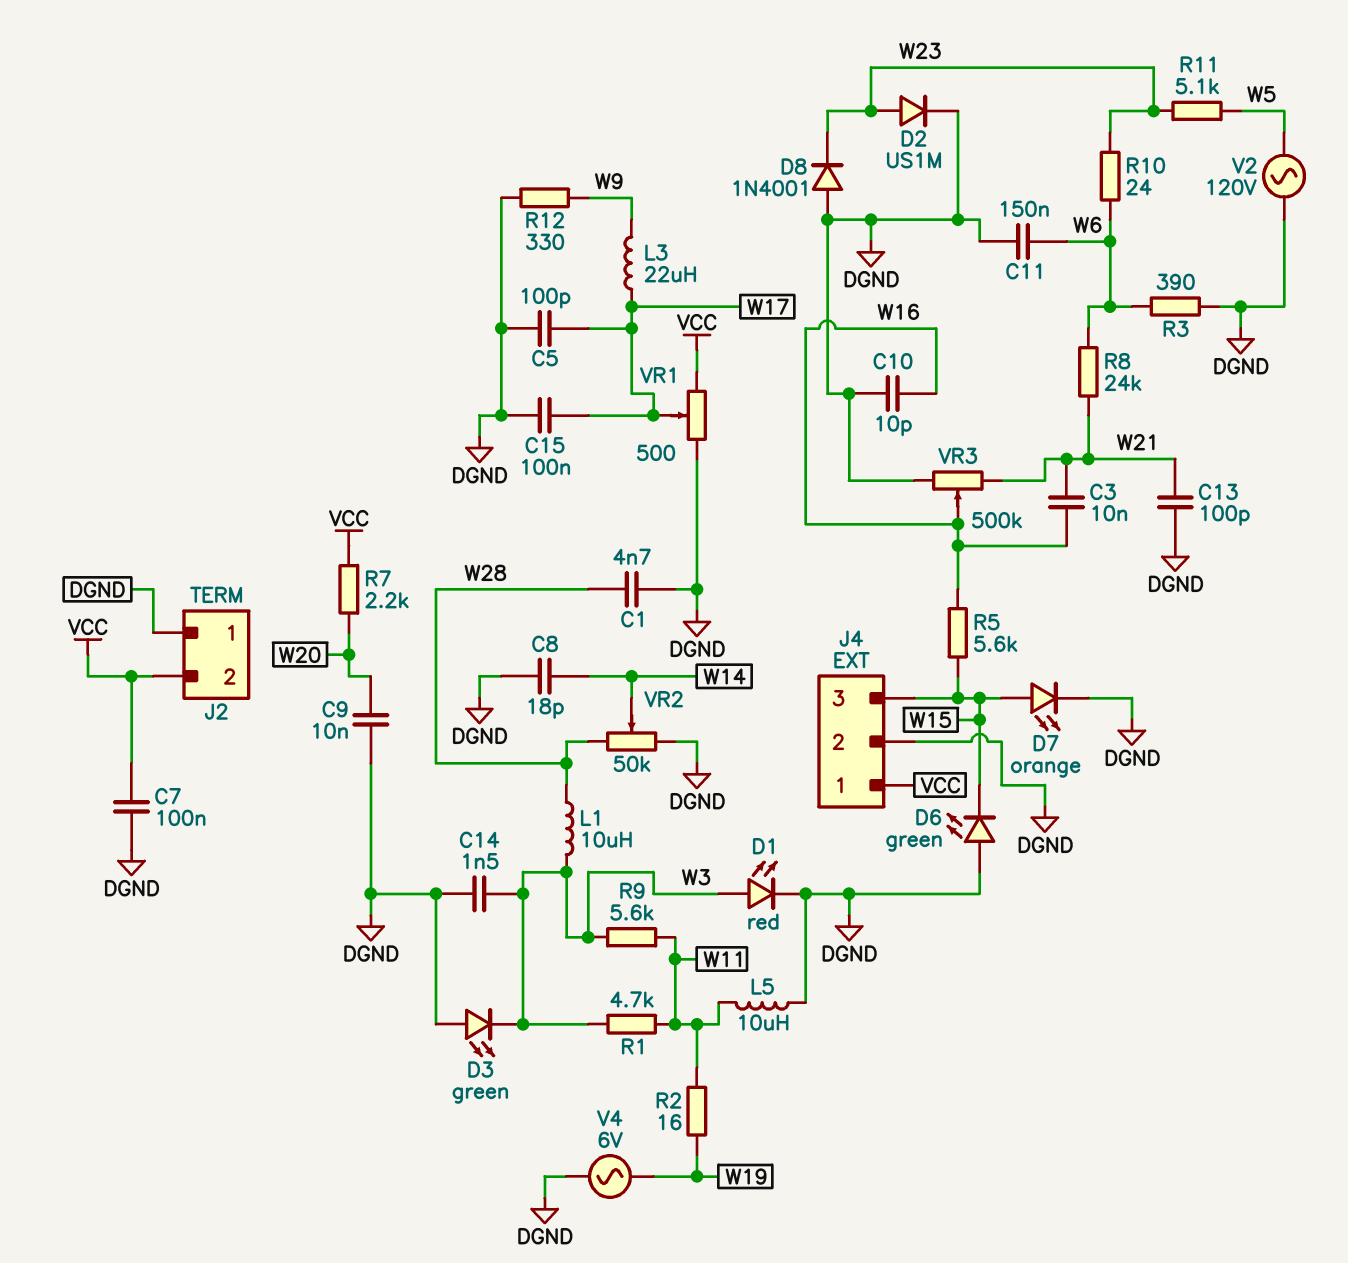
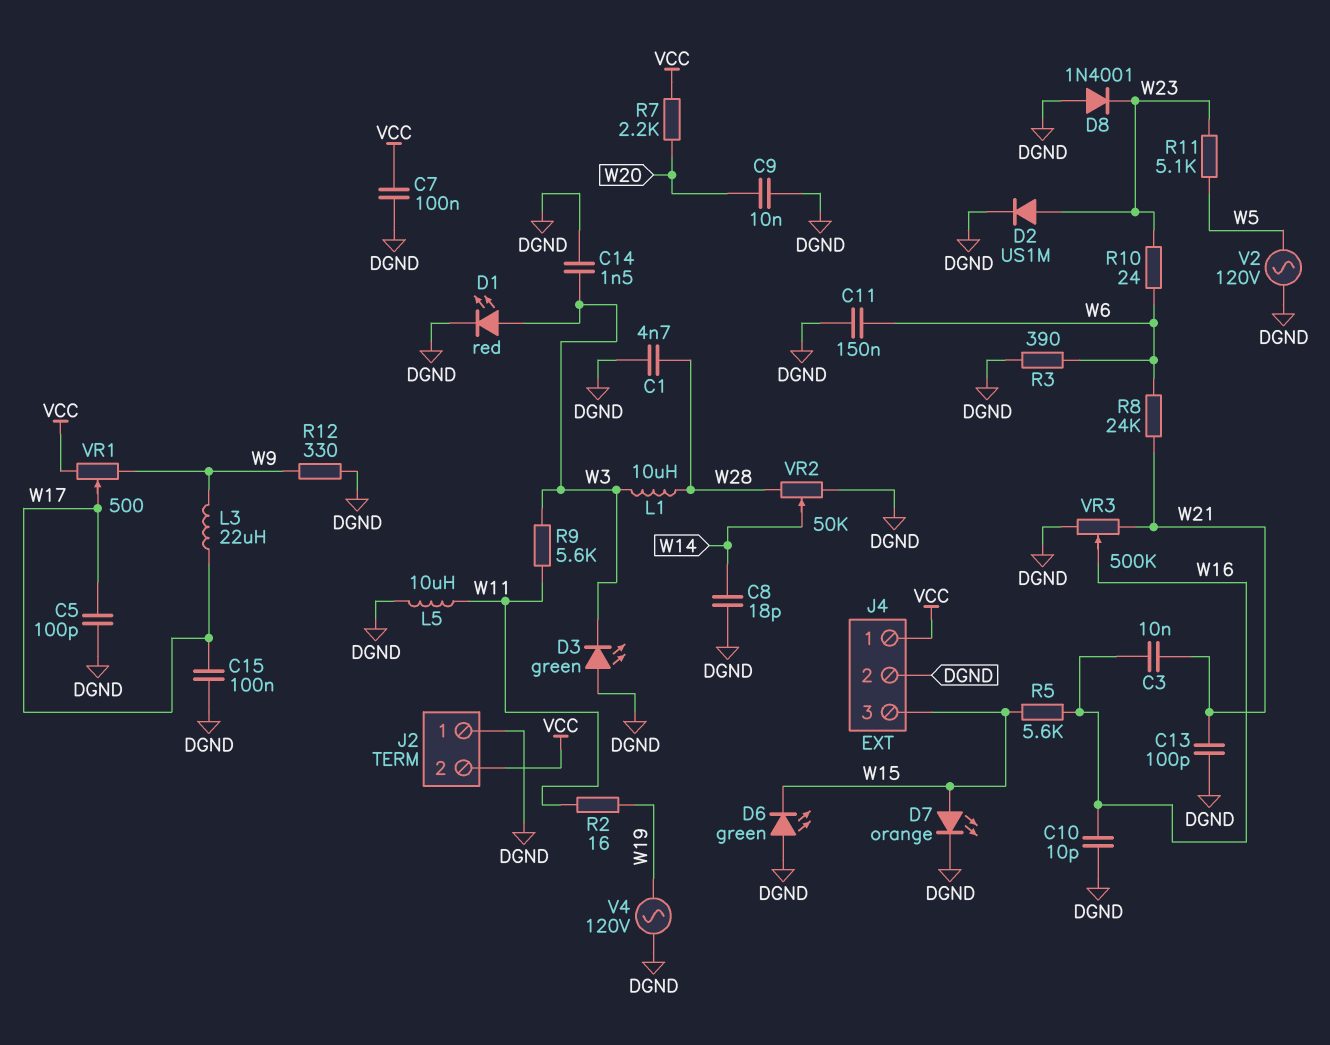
R1: 4.7k (W3, W11) -> none
V4: AC 6V (DGND, W19) -> AC 120V (DGND, W19)
VR1: 500 (DGND, VCC, wiper W17) -> 500 (VCC, W9, wiper W17)

